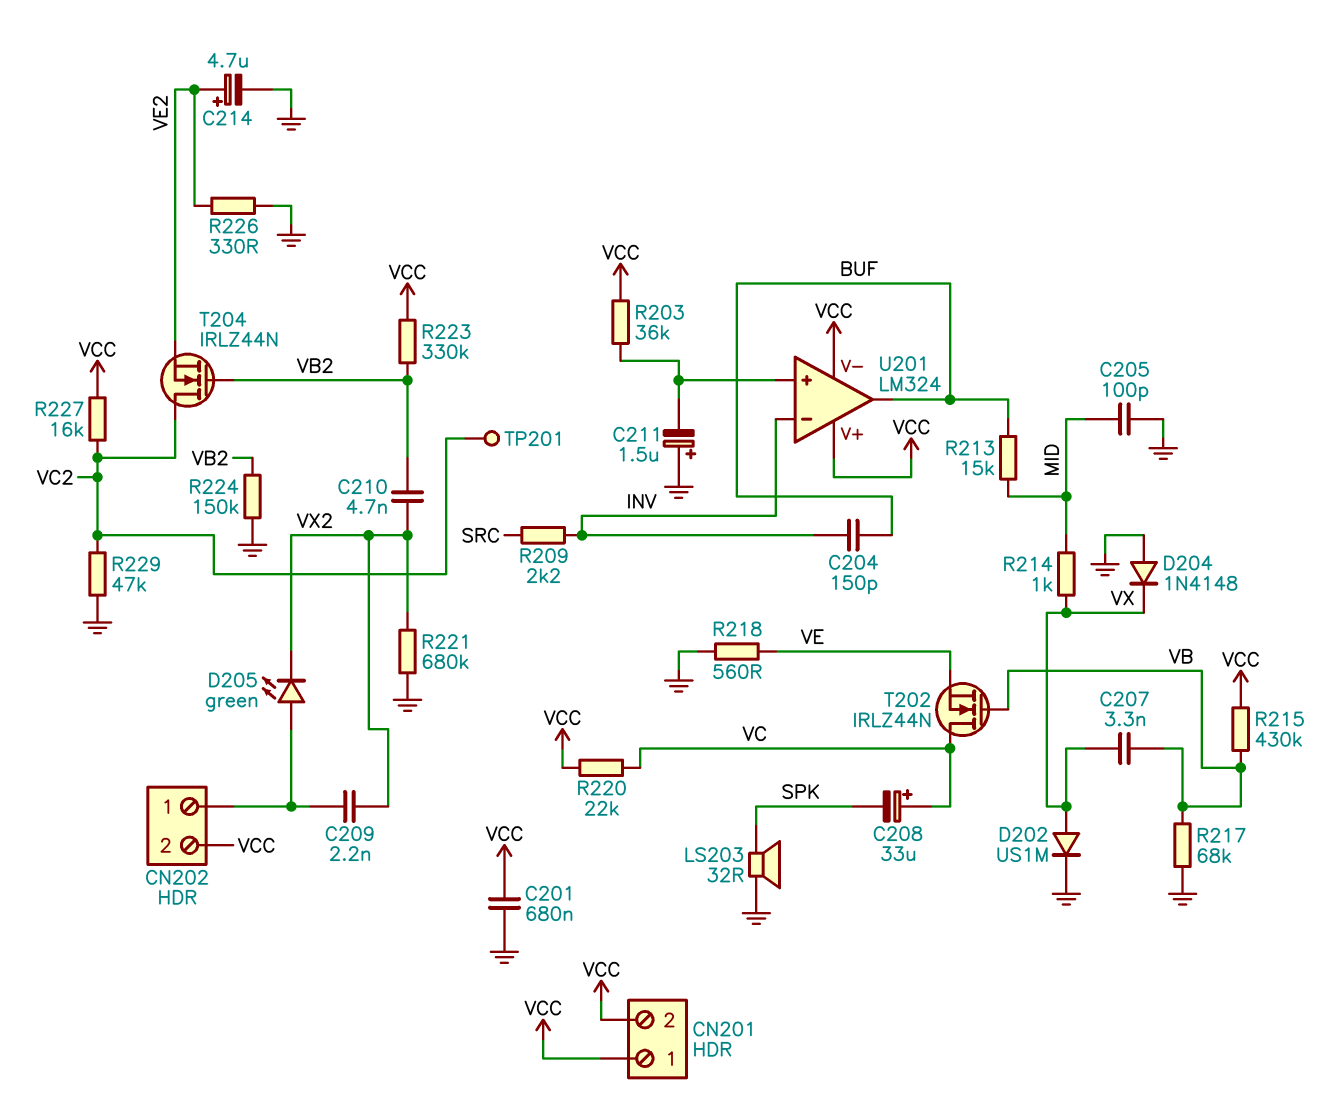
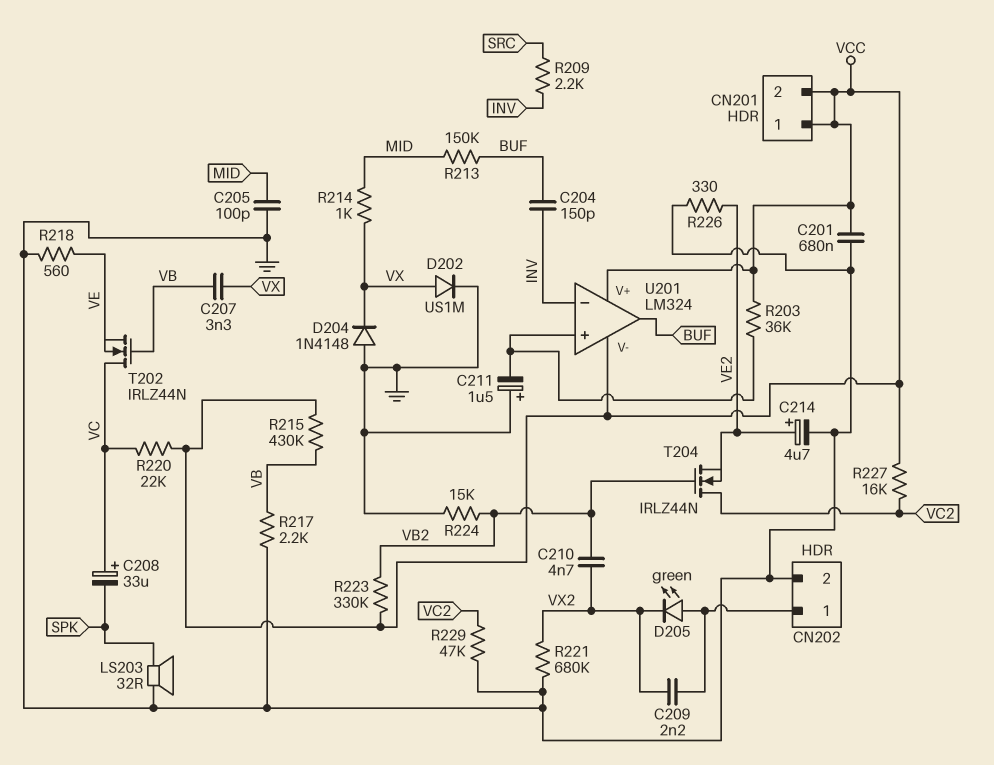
CN202 pin 2: VCC -> GND
R213: 15k (BUF, MID) -> 150k (BUF, MID)
R217: 68k (GND, VB) -> 2.2k (GND, VB)
R224: 150k (GND, VB2) -> 15k (GND, VB2)
TP201: test point (VC2) -> none

